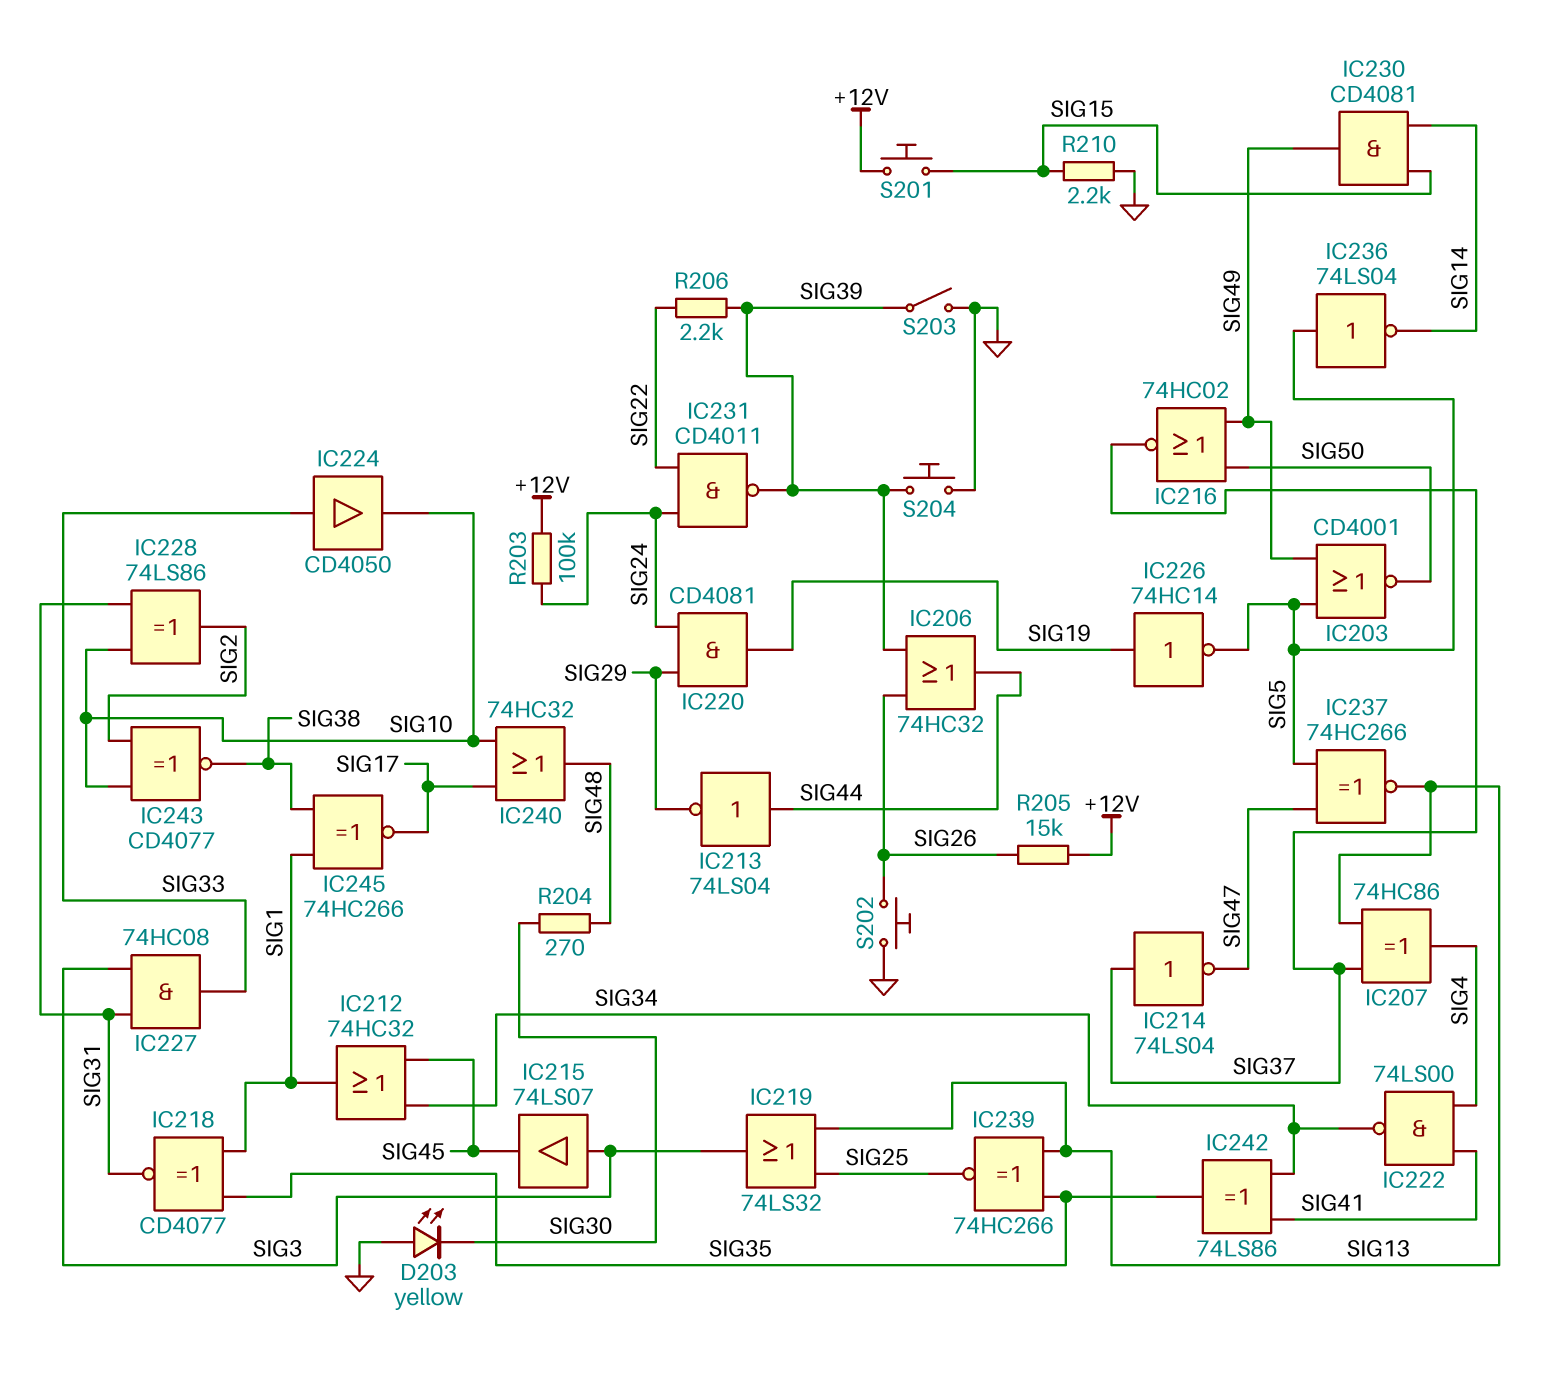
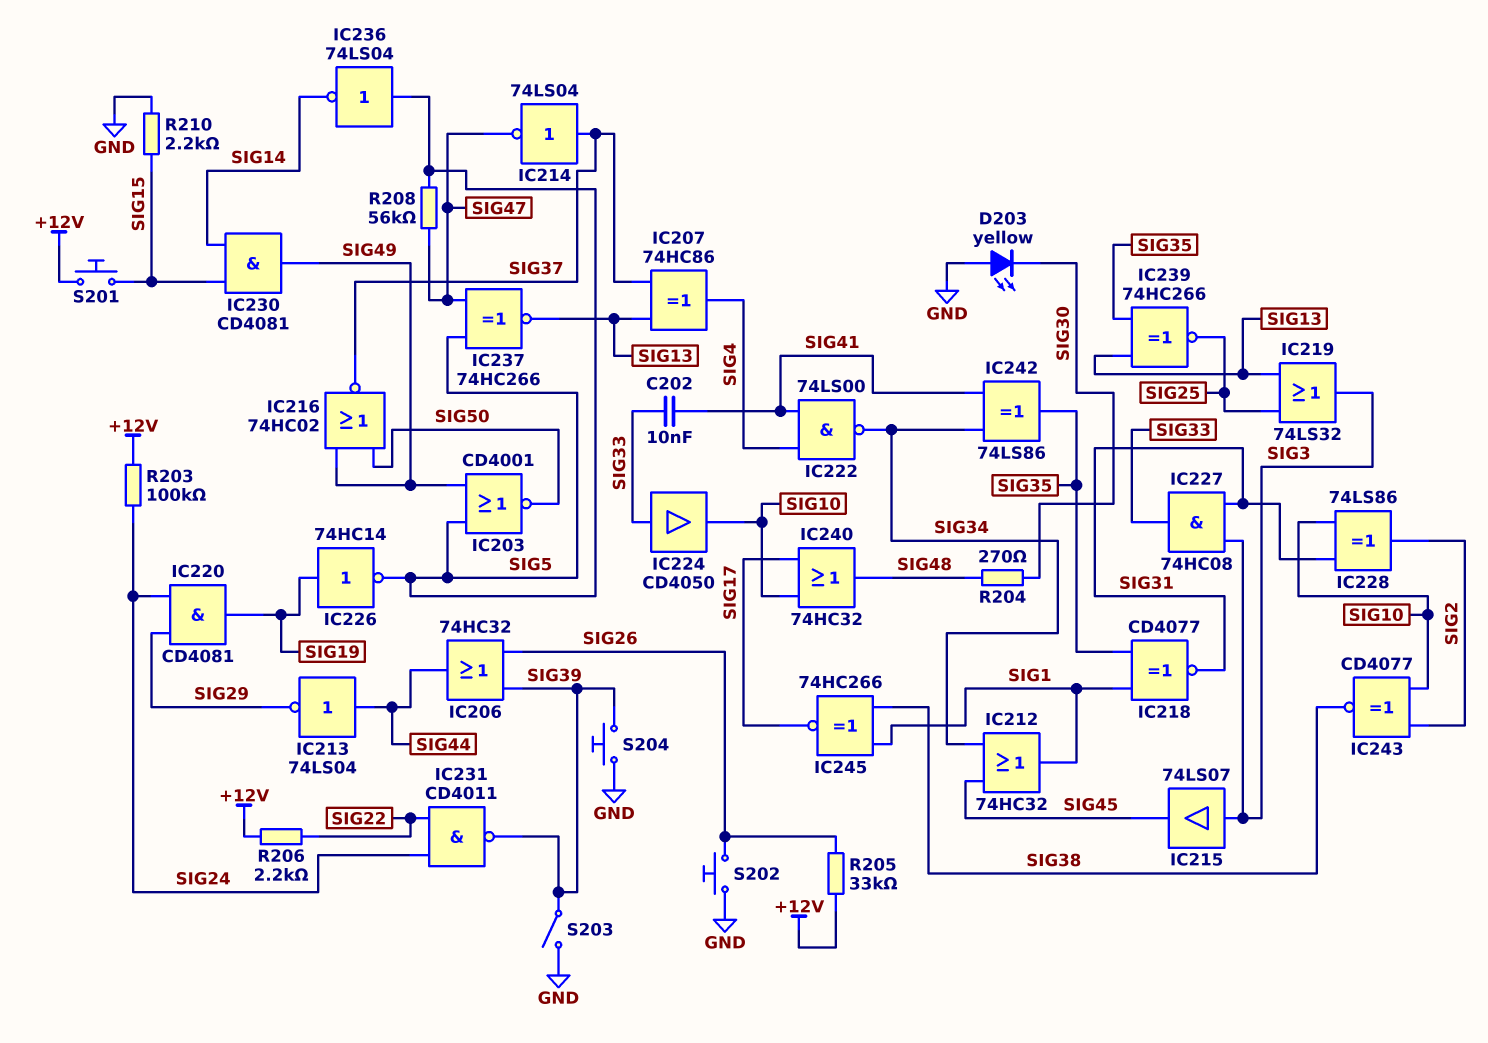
C202: none -> 10nF (SIG33, SIG41)
R205: 15k (+12V, SIG26) -> 33k (+12V, SIG26)
R206: 2.2k (SIG22, SIG39) -> 2.2k (+12V, SIG22)
R208: none -> 56k (SIG5, SIG47)

